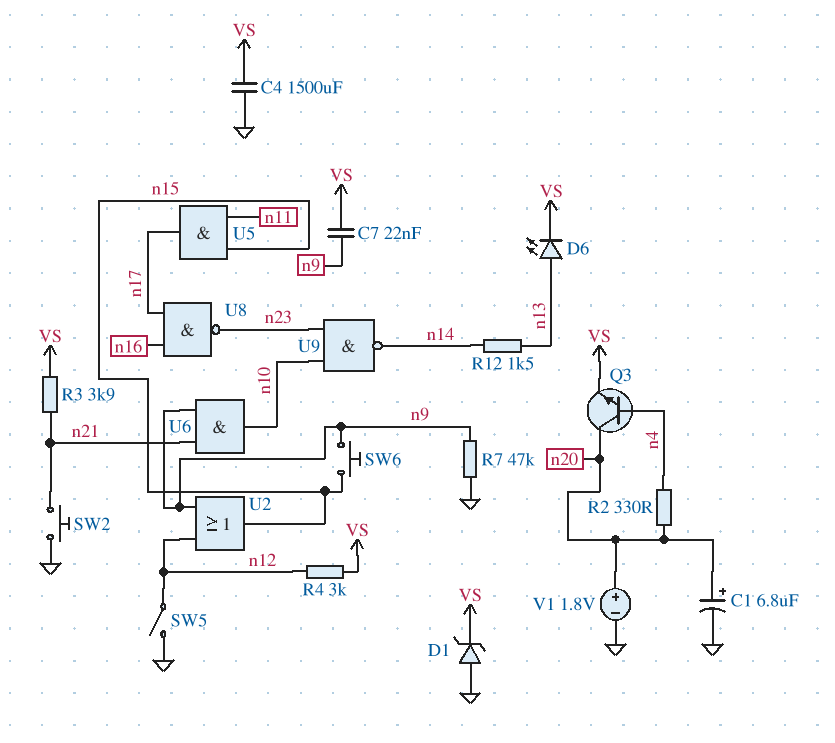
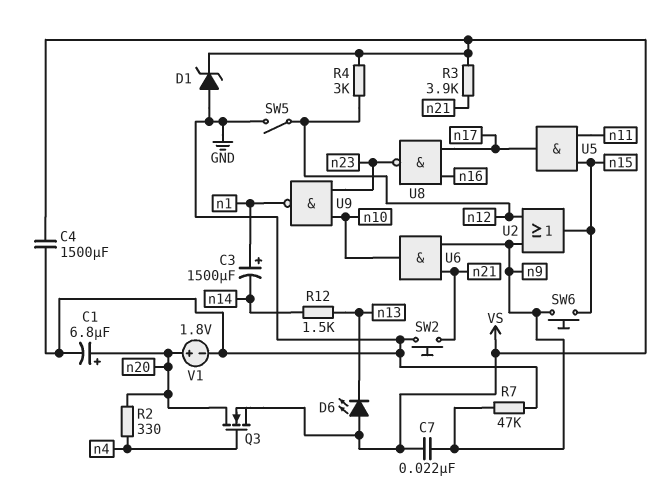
C3: none -> 1500uF (plus n1, minus n14)
D6: LED (A n13, K VS) -> LED (A VS, K n13)
Q3: NPN (B n4, C n20, E VS) -> NMOS (G n4, D n20, S VS)
U9: NAND (in n10, in n23, out n14) -> NAND (in n10, in n23, out n1)

